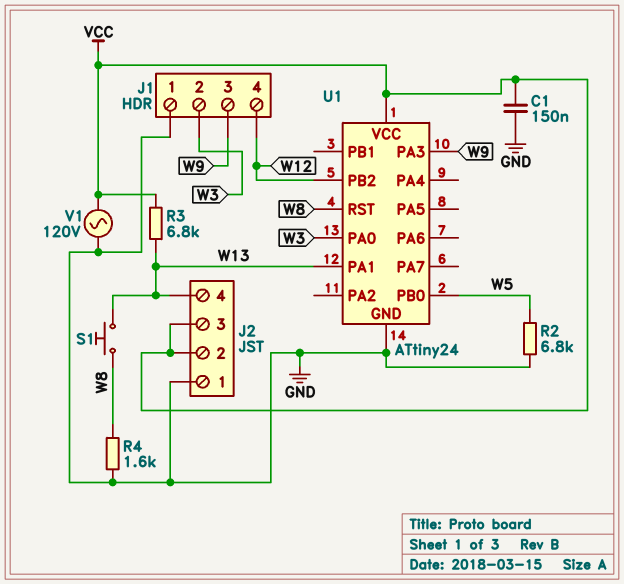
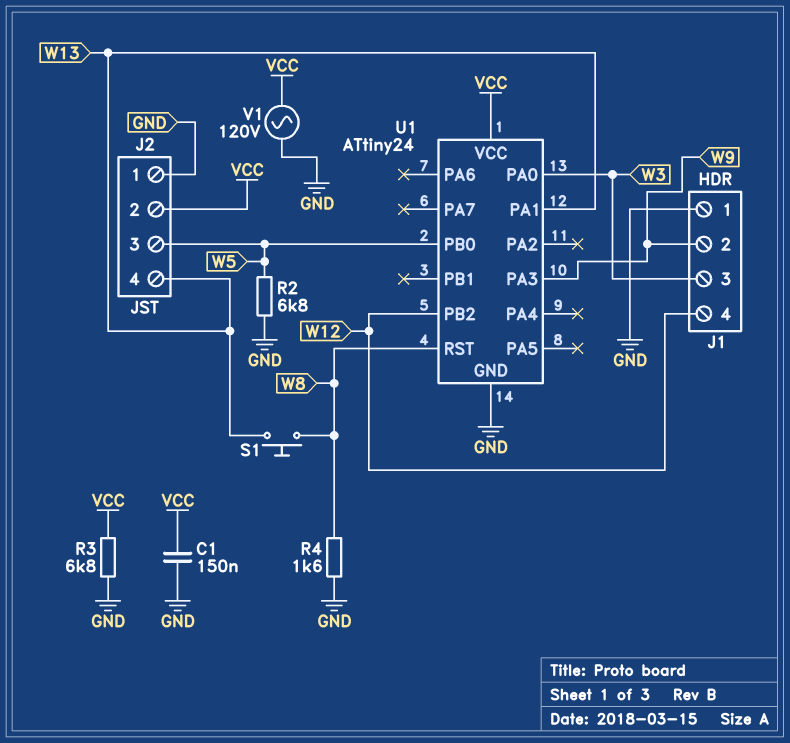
J1 pin 2: W3 -> W9
J1 pin 3: W9 -> W3
J2 pin 3: VCC -> W5
R3: 6.8k (VCC, W13) -> 6.8k (GND, VCC)

